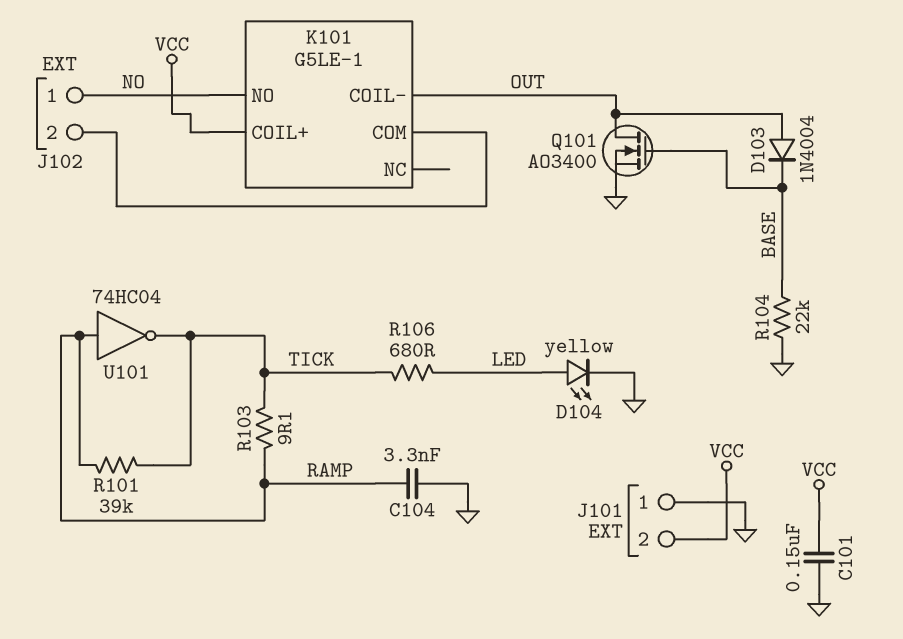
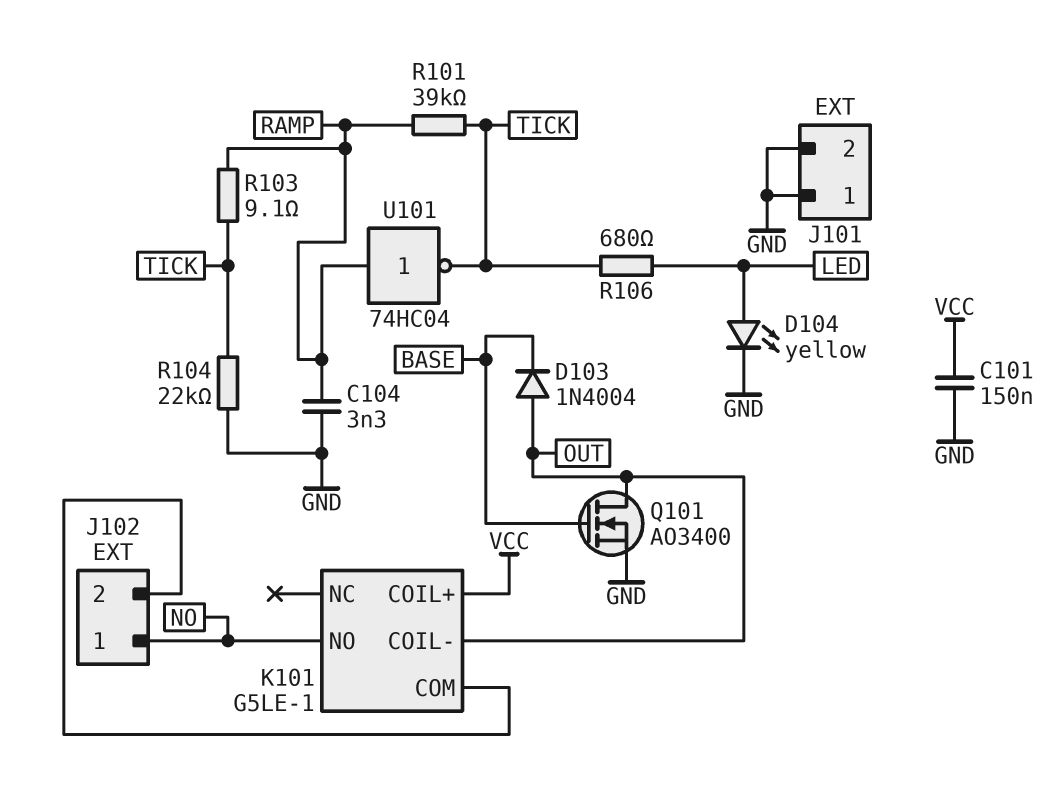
J101 pin 2: VCC -> GND
R104: 22k (BASE, GND) -> 22k (GND, TICK)

